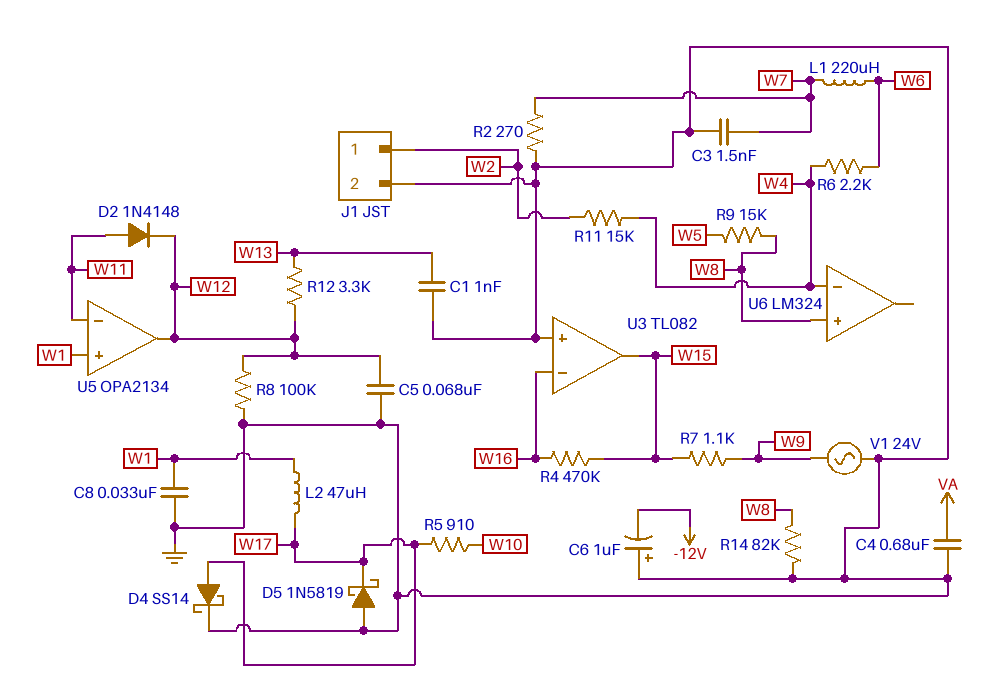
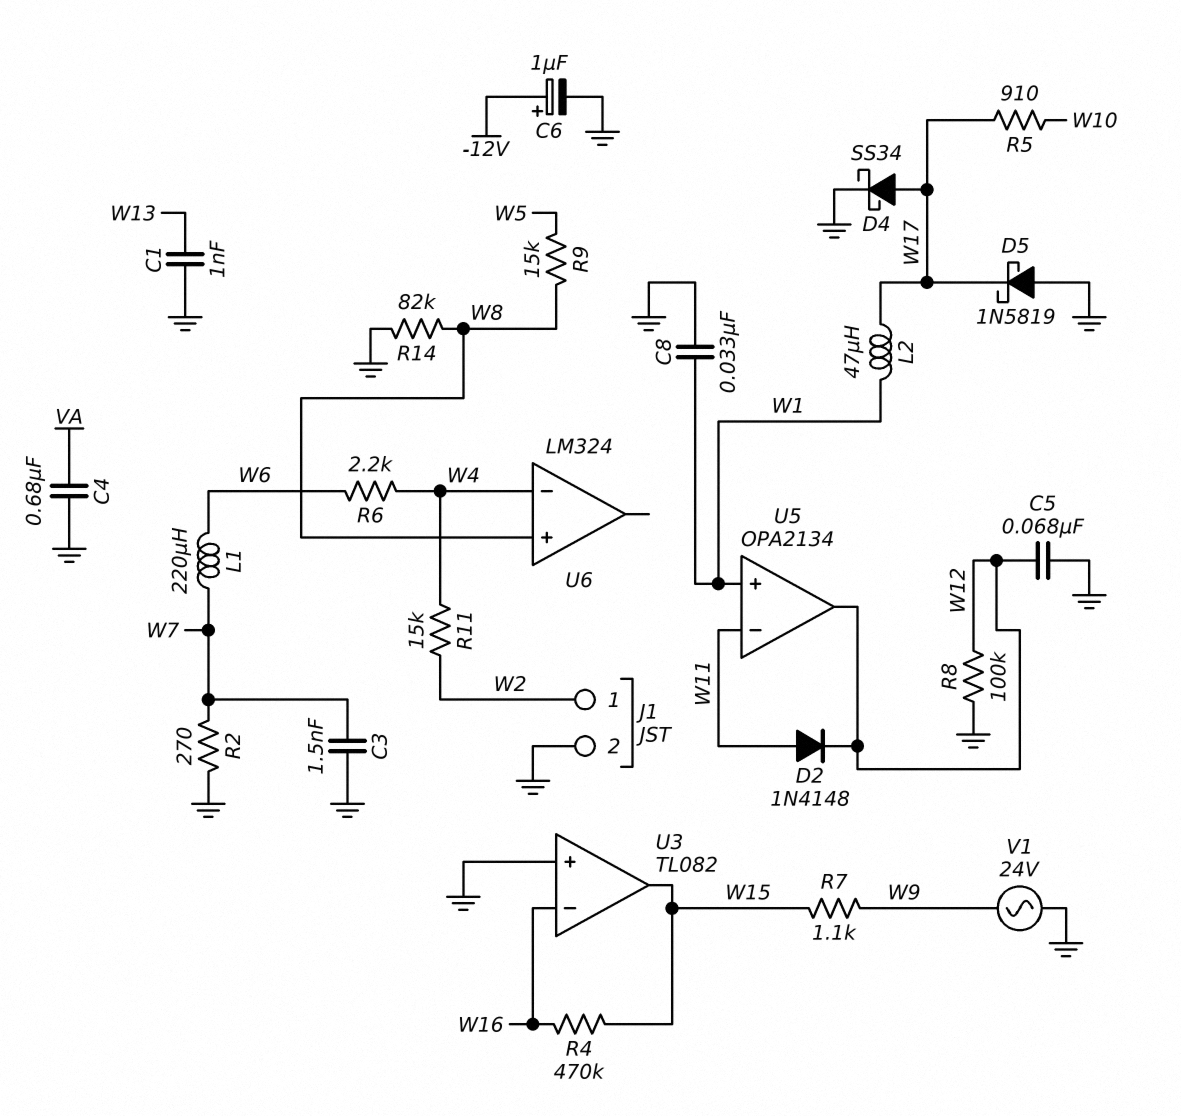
C6: 1uF (plus GND, minus -12V) -> 1uF (plus -12V, minus GND)
D4: schottky SS14 (A W17, K GND) -> schottky SS34 (A W17, K GND)
R12: 3.3k (W12, W13) -> none

